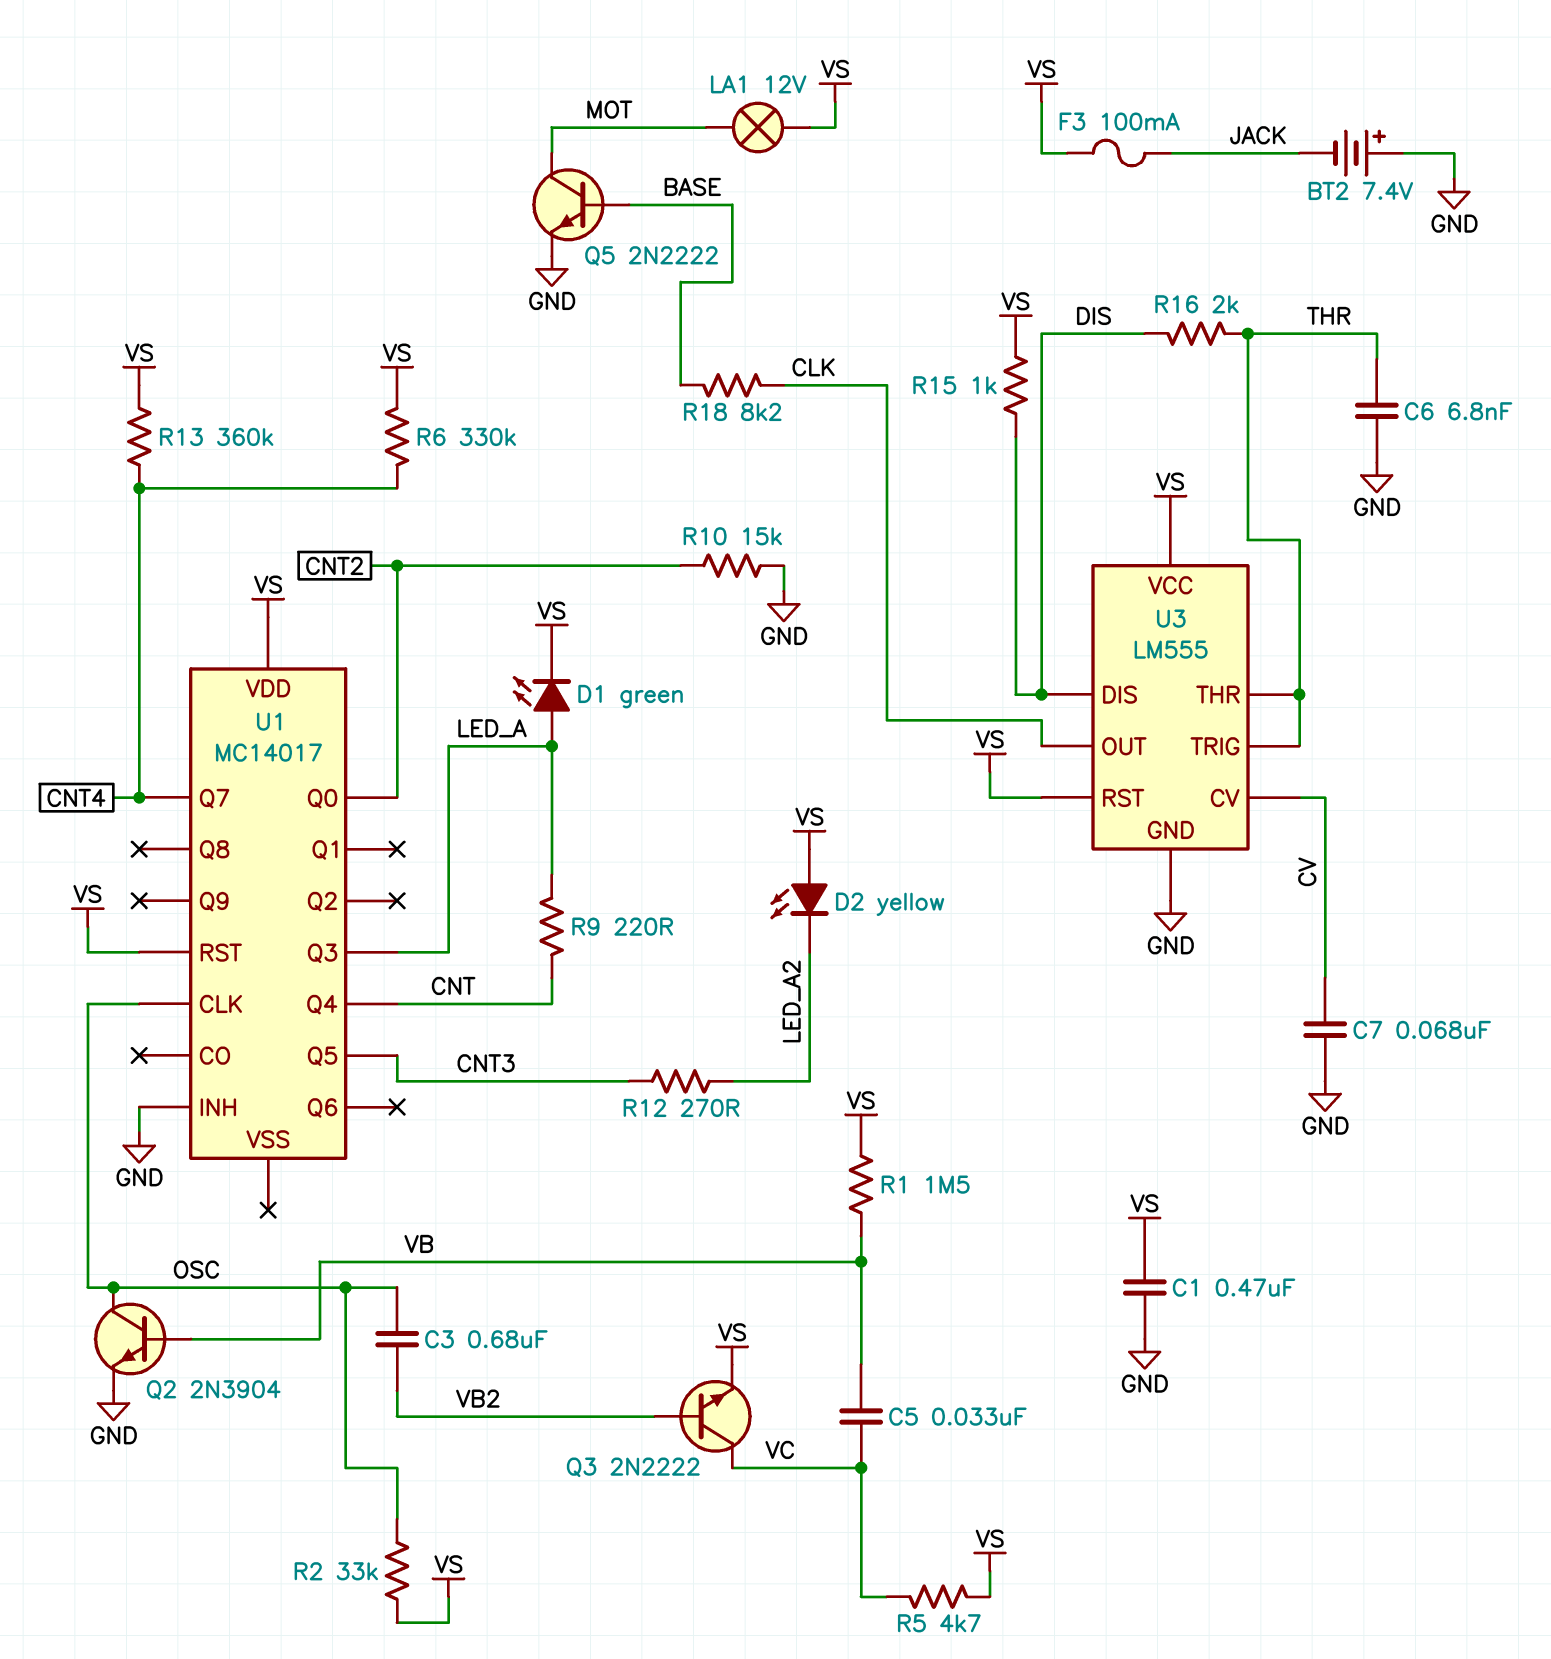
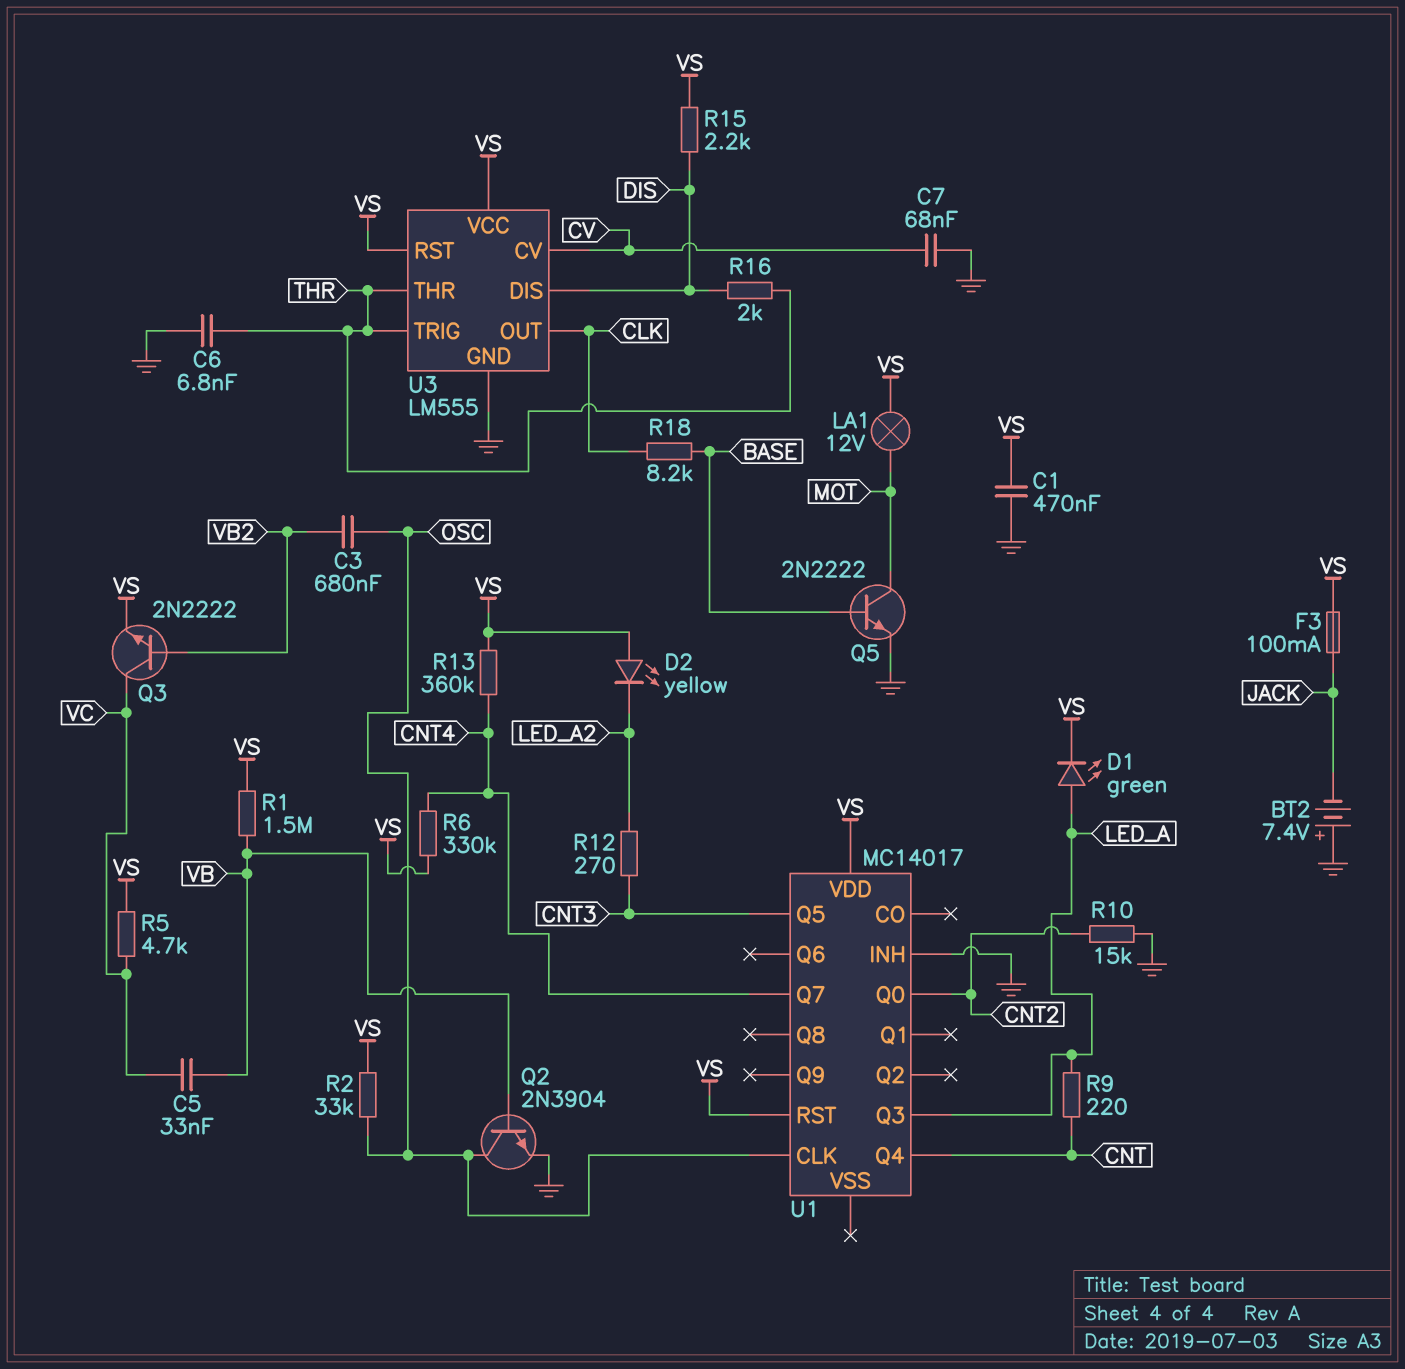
R15: 1k (DIS, VS) -> 2.2k (DIS, VS)

